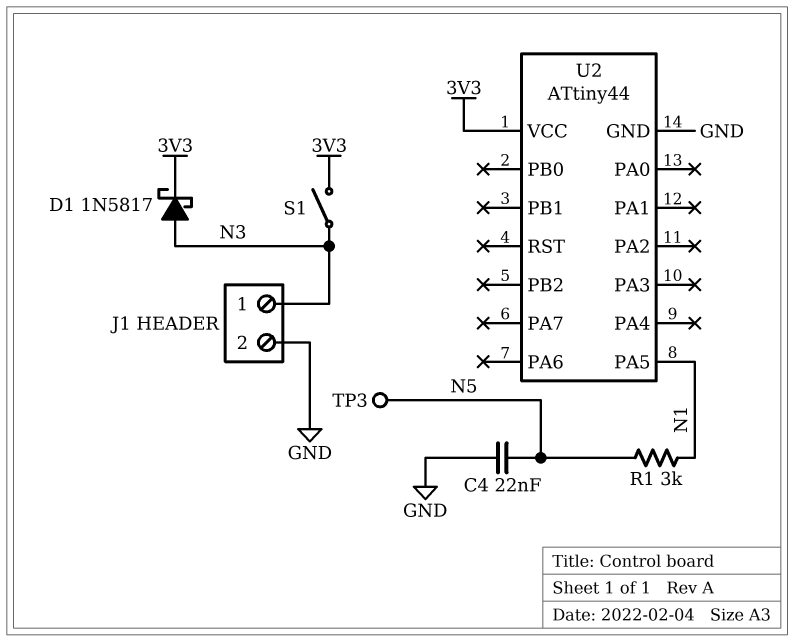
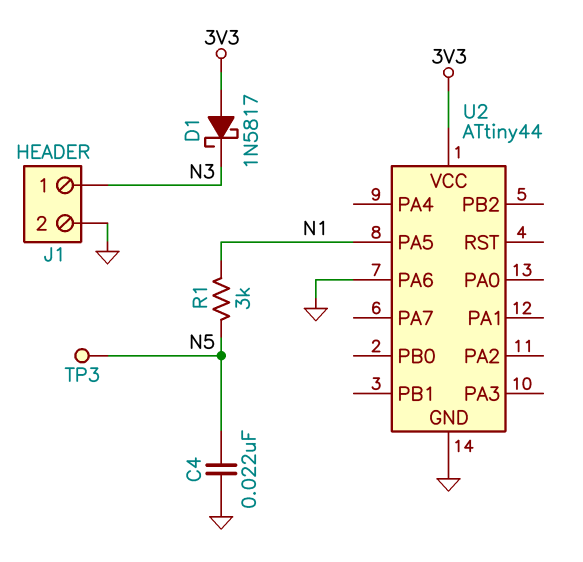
D1: schottky 1N5817 (A N3, K 3V3) -> schottky 1N5817 (A 3V3, K N3)
S1: switch (3V3, N3) -> none
U2 pin PA6: none -> GND

